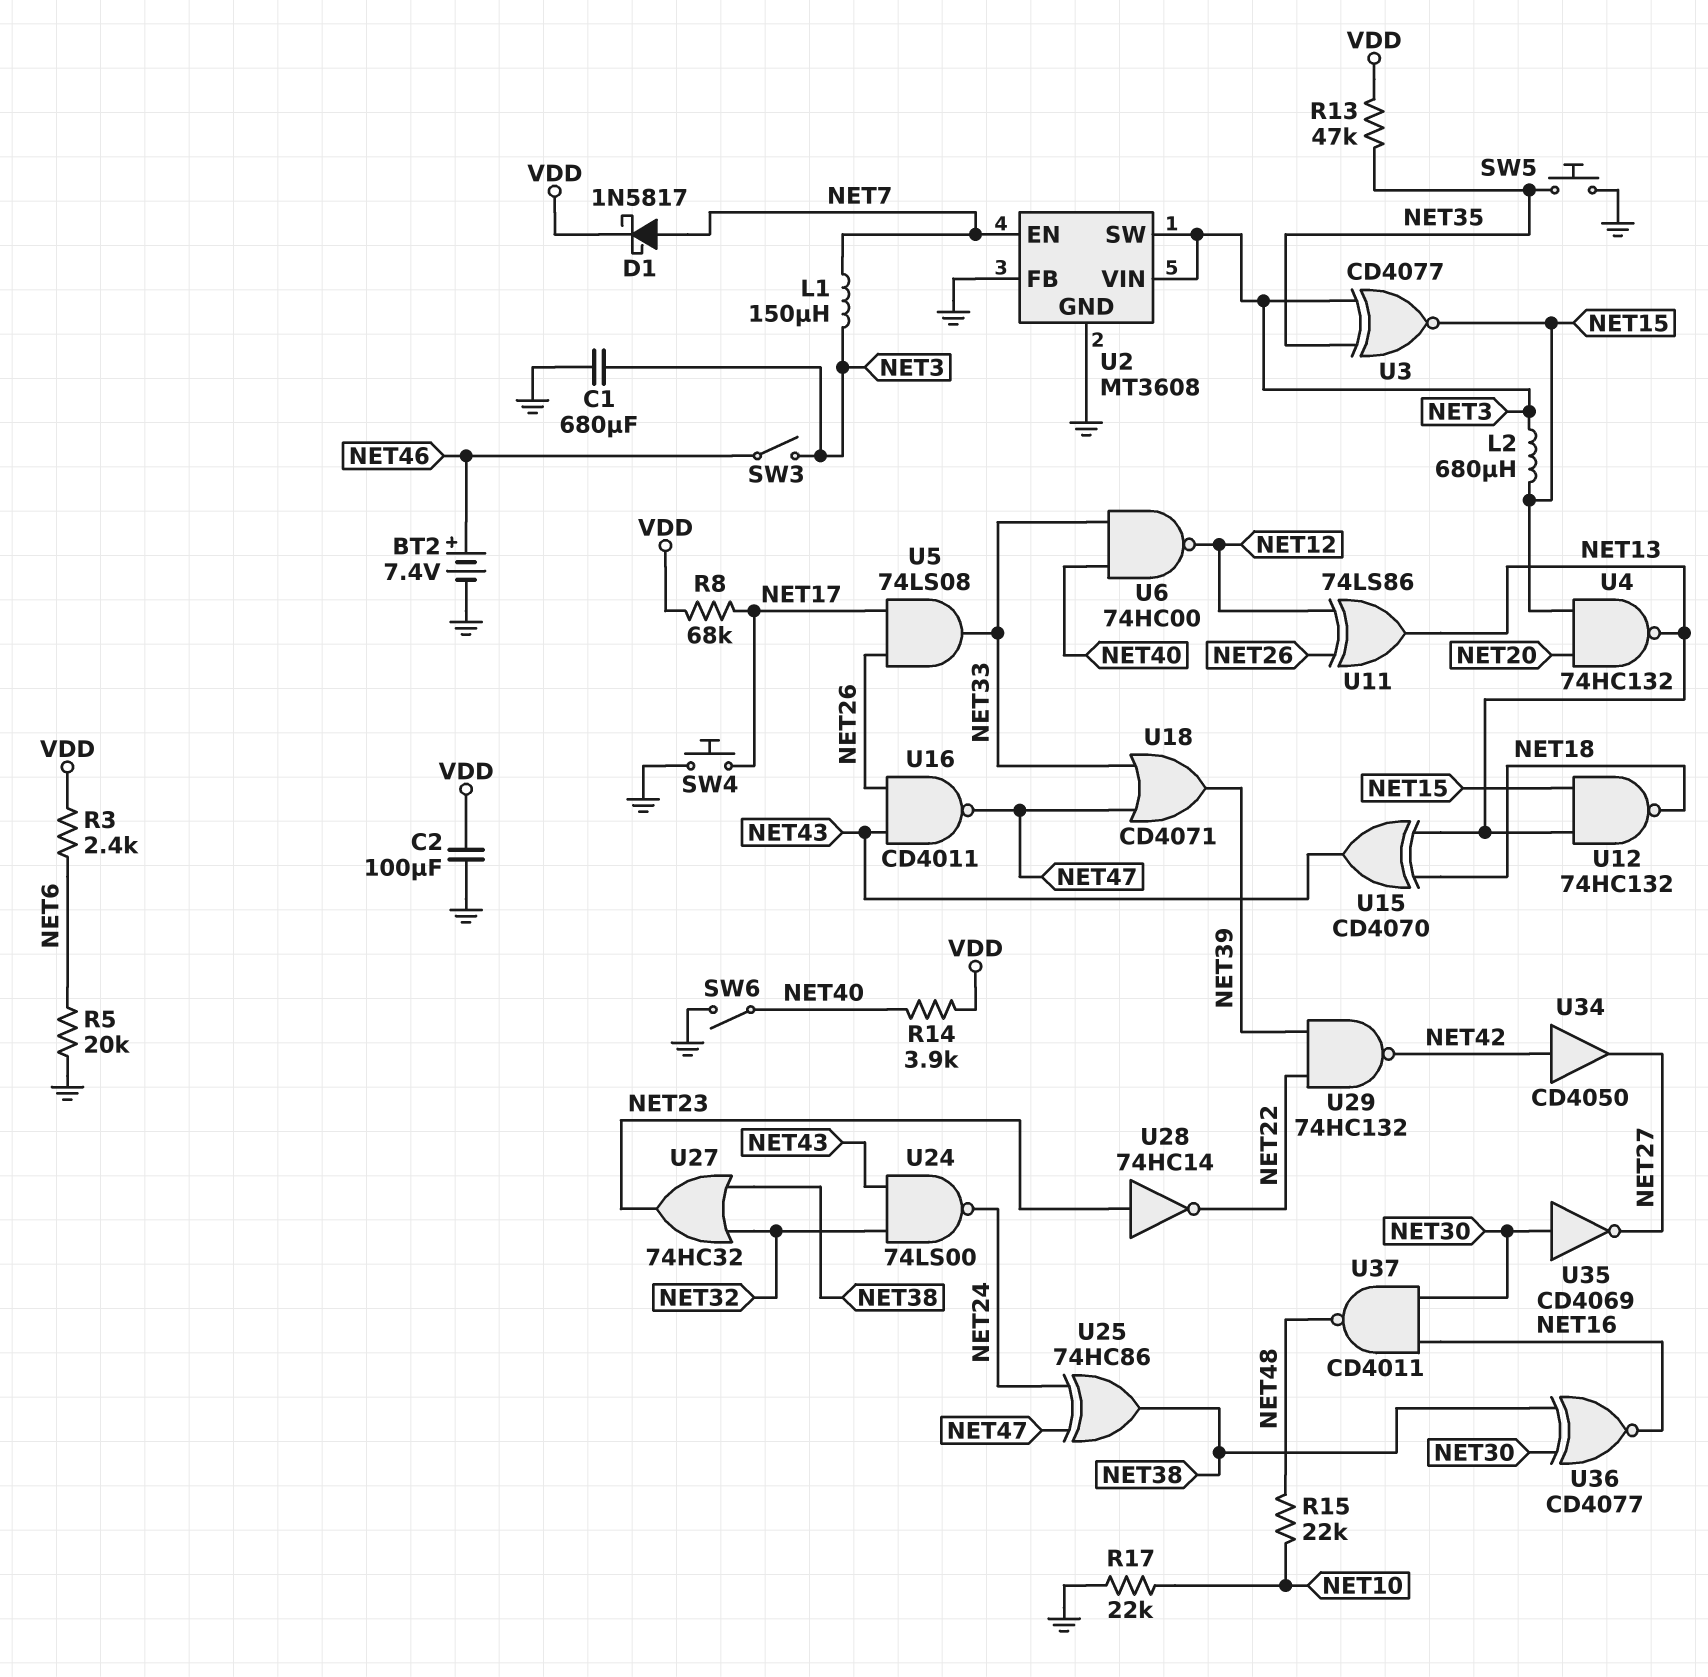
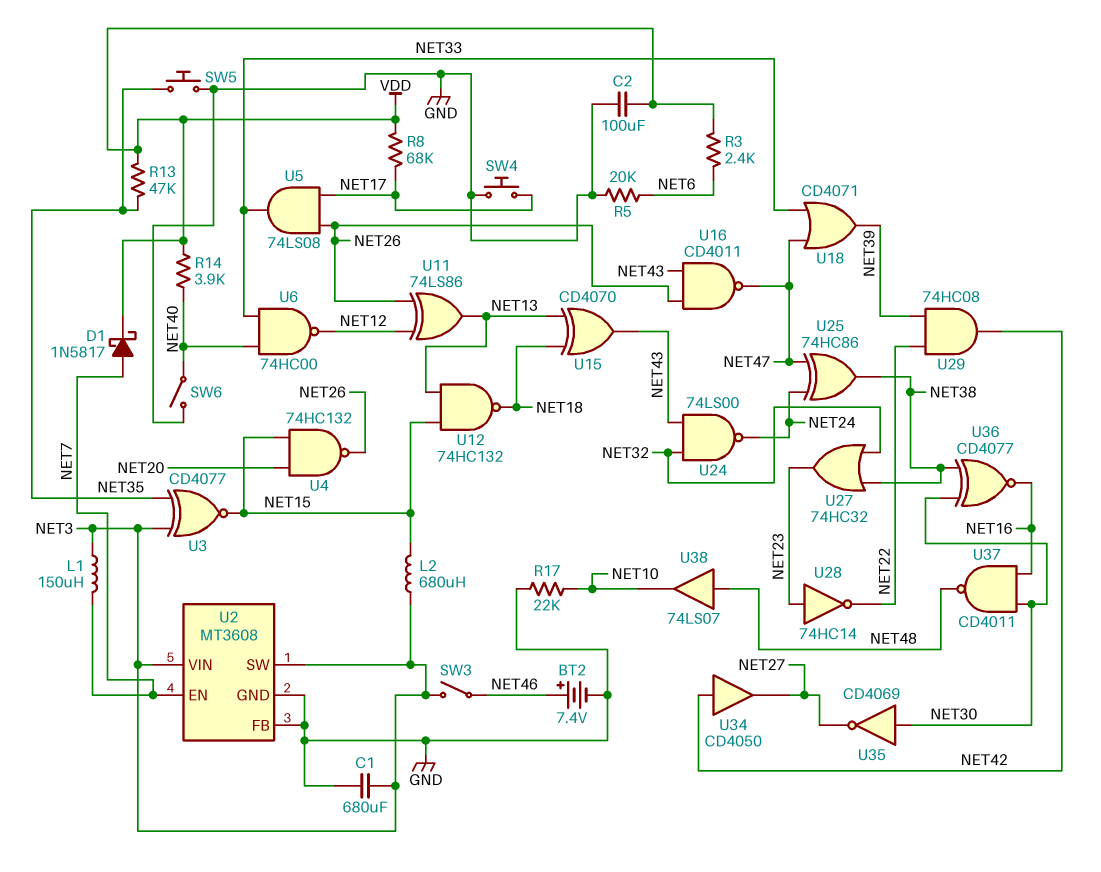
R15: 22k (NET10, NET48) -> none
U4: NAND 74HC132 (in NET15, in NET20, out NET13) -> NAND 74HC132 (in NET15, in NET20, out NET26)
U29: NAND 74HC132 (in NET22, in NET39, out NET42) -> AND 74HC08 (in NET22, in NET39, out NET42)
U38: none -> buffer 74LS07 (in NET48, out NET10)

